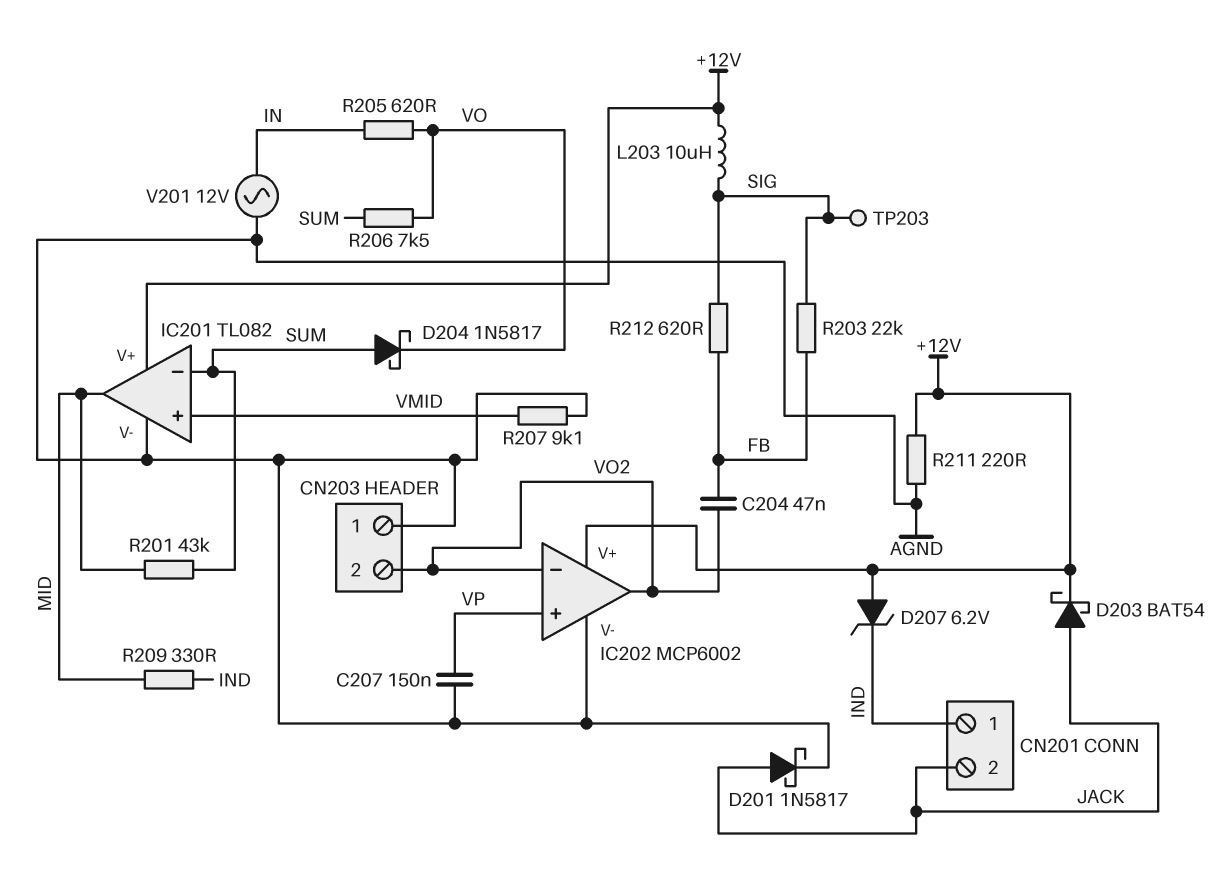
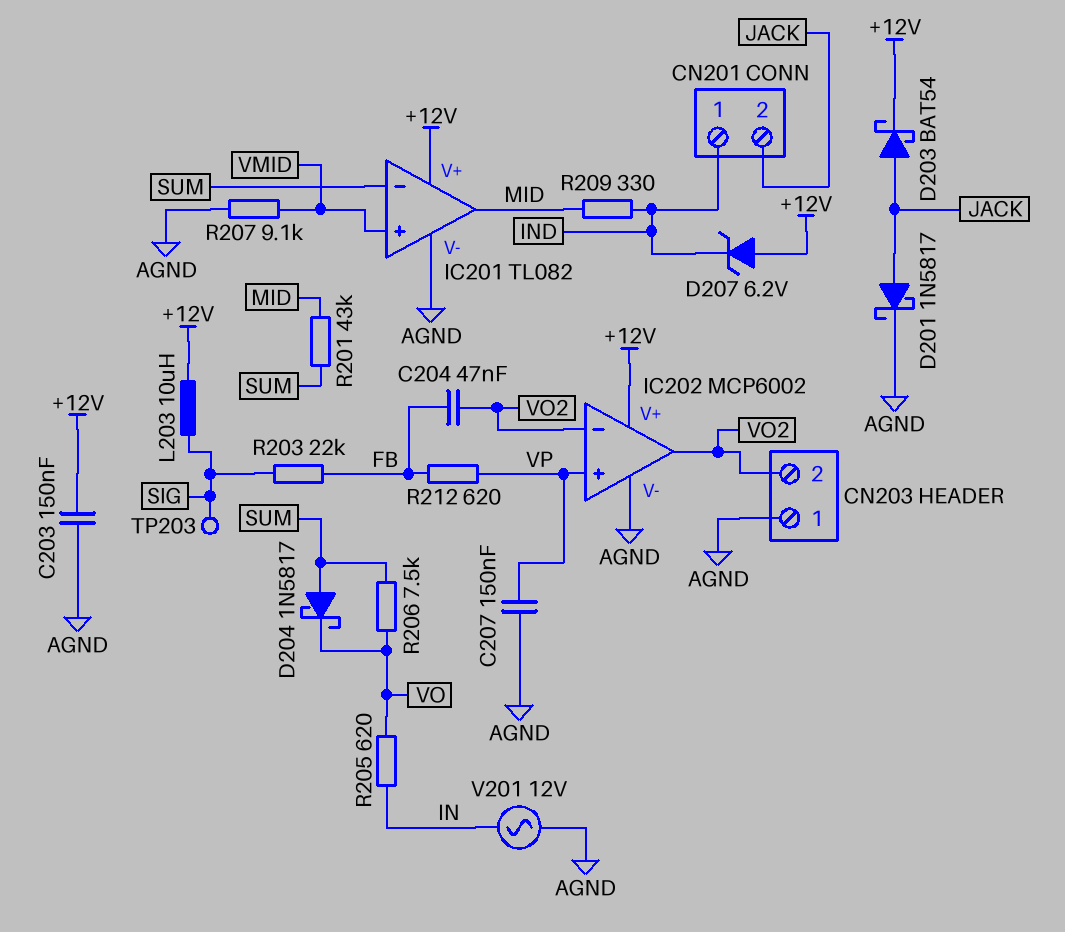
C203: none -> 150nF (+12V, AGND)
R211: 220 (+12V, AGND) -> none
R212: 620 (FB, SIG) -> 620 (FB, VP)

